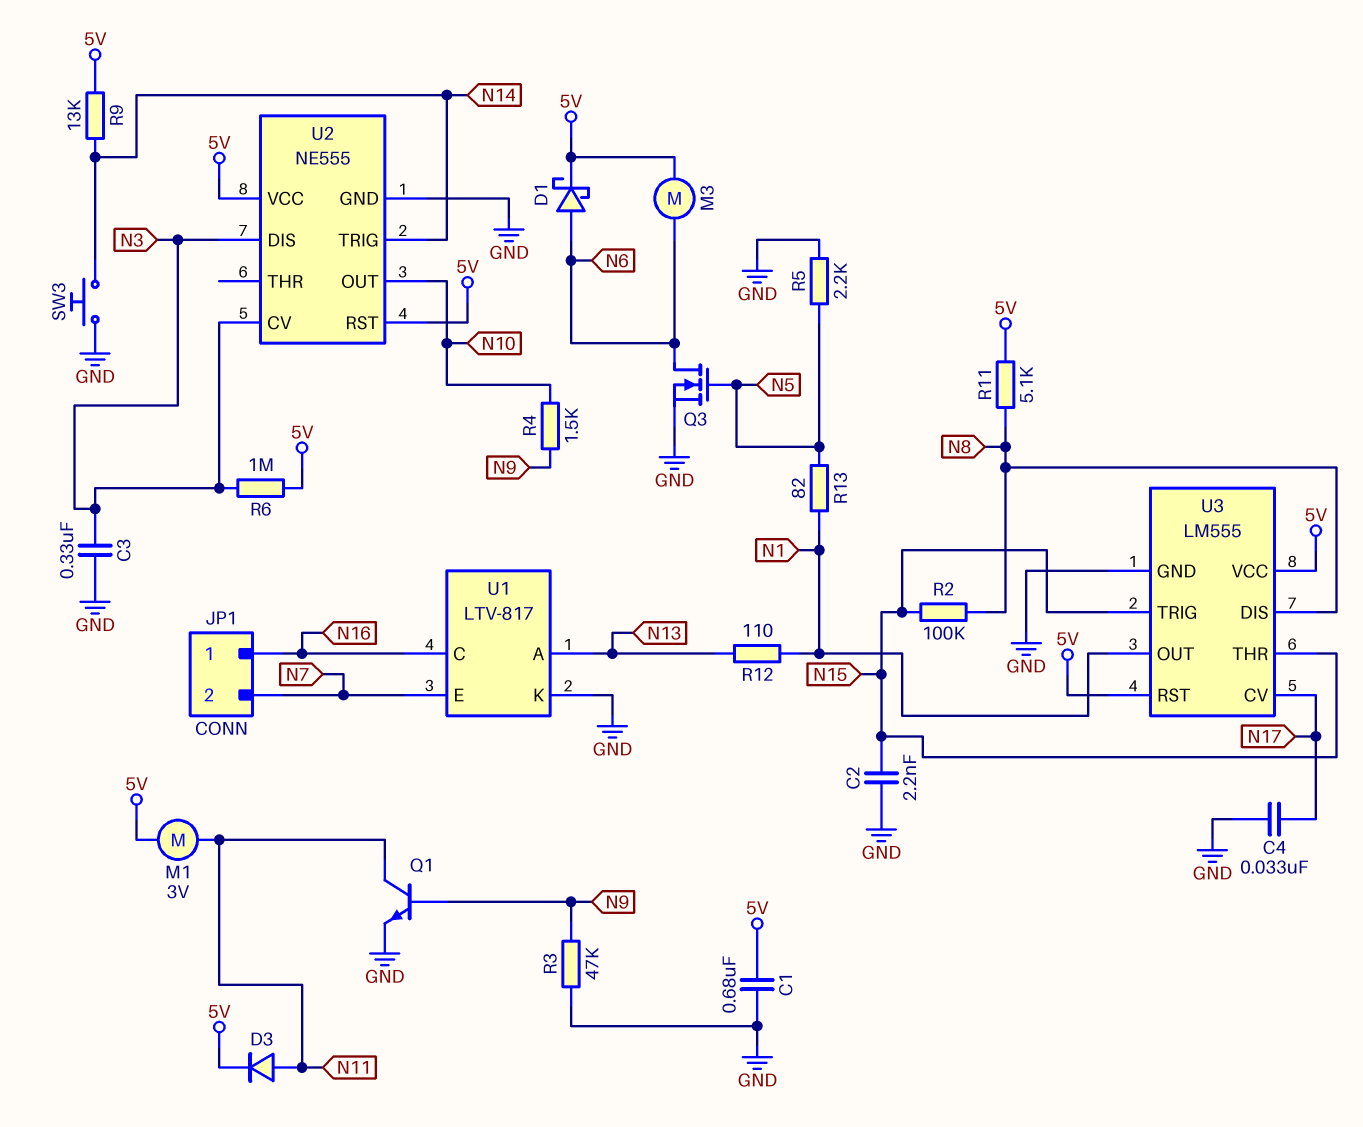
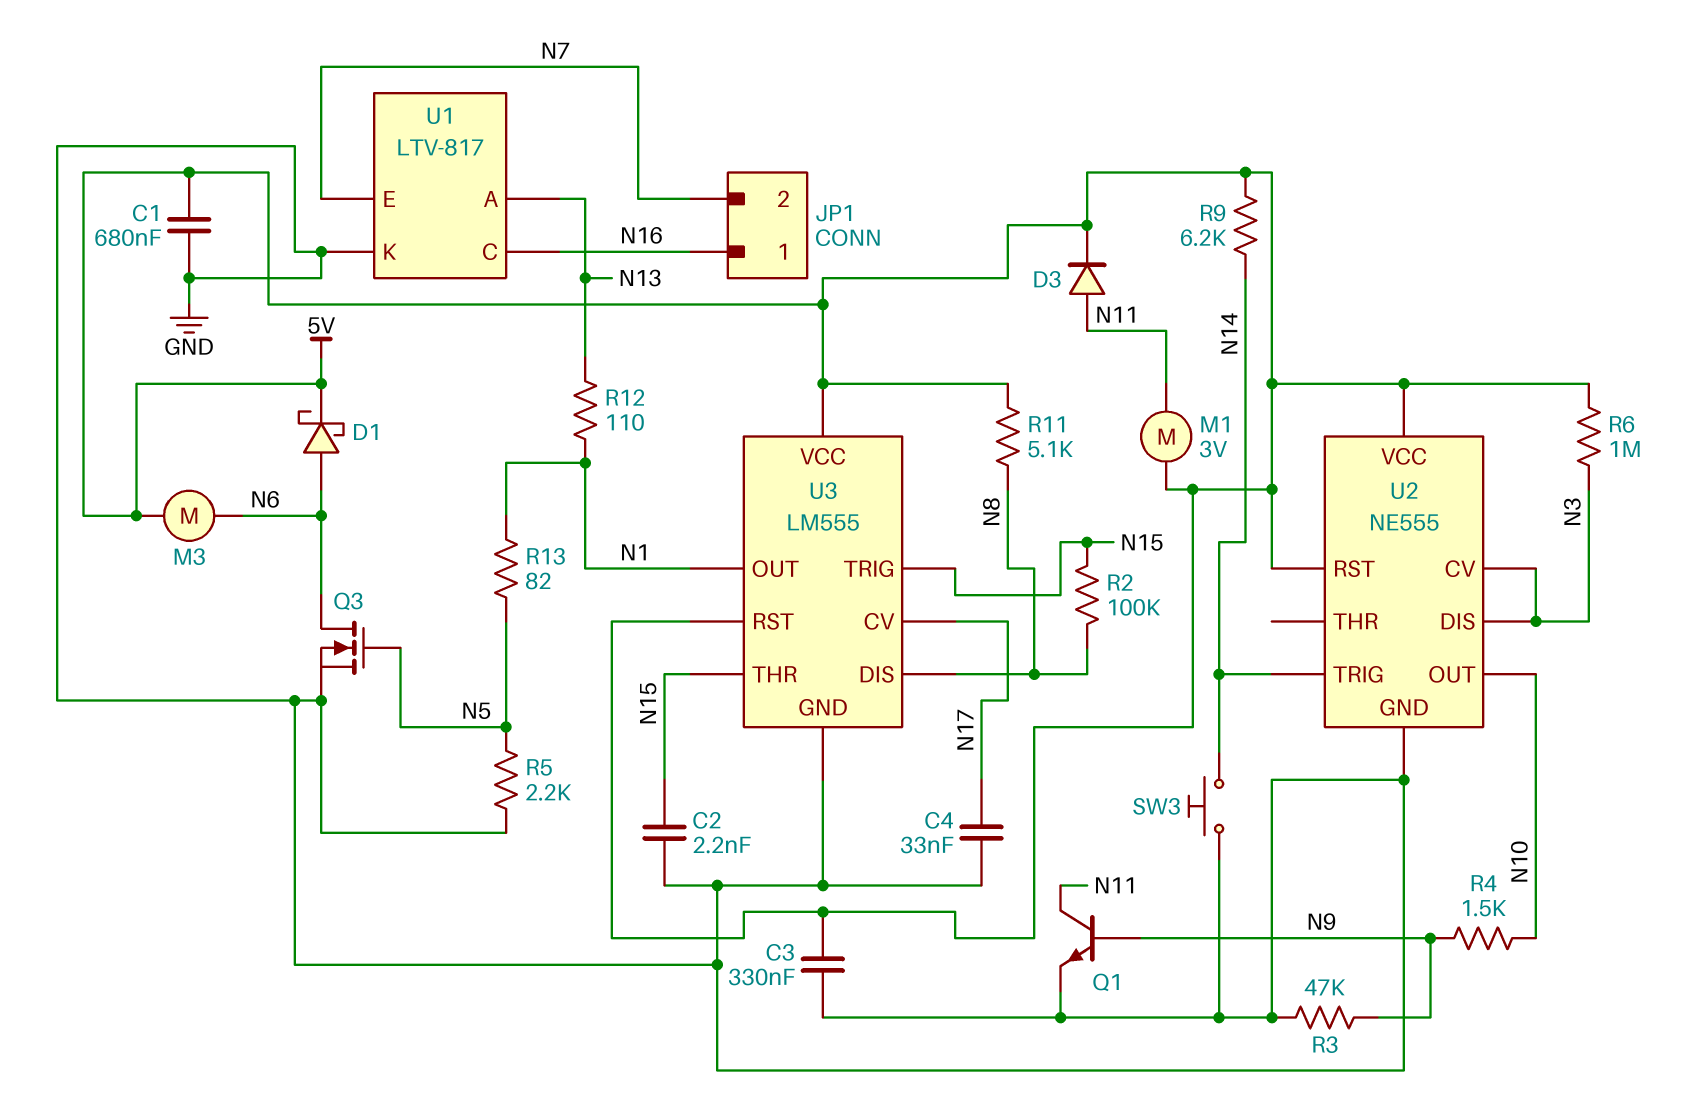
C3: 330nF (GND, N3) -> 330nF (5V, GND)
R9: 13k (5V, N14) -> 6.2k (5V, N14)

